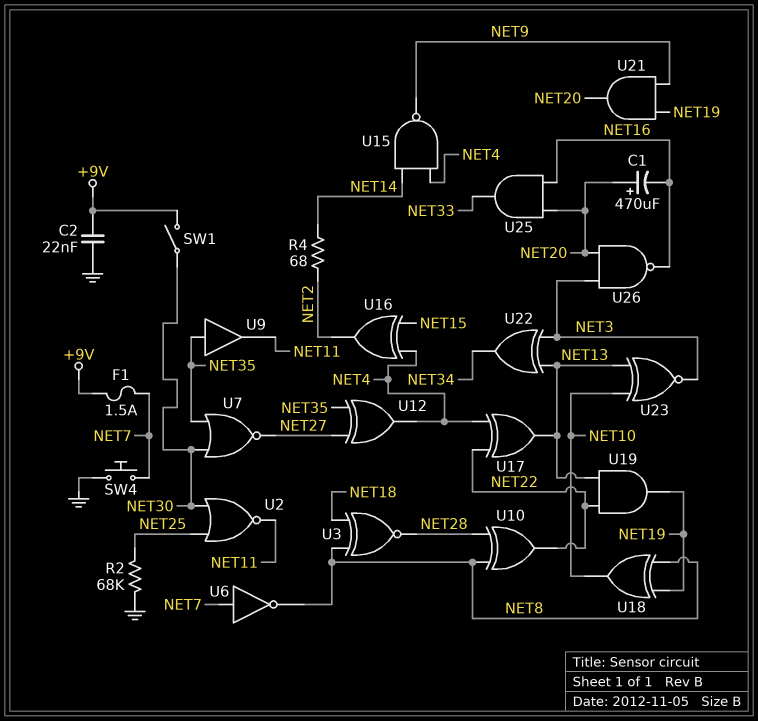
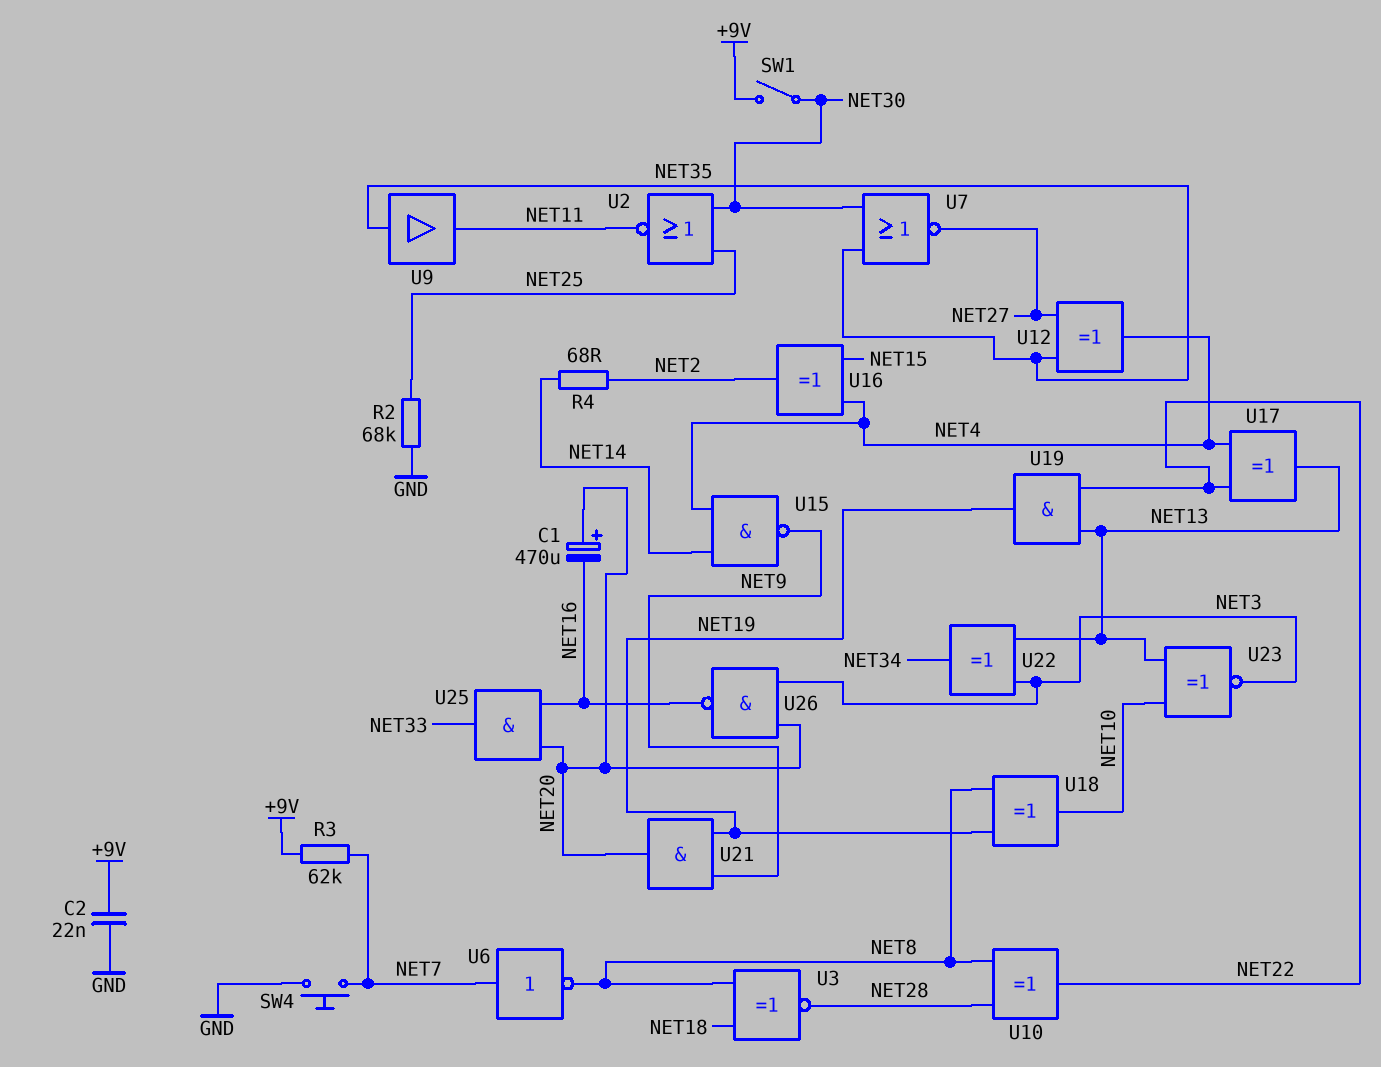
F1: 1.5A (+9V, NET7) -> none
R3: none -> 62k (+9V, NET7)

